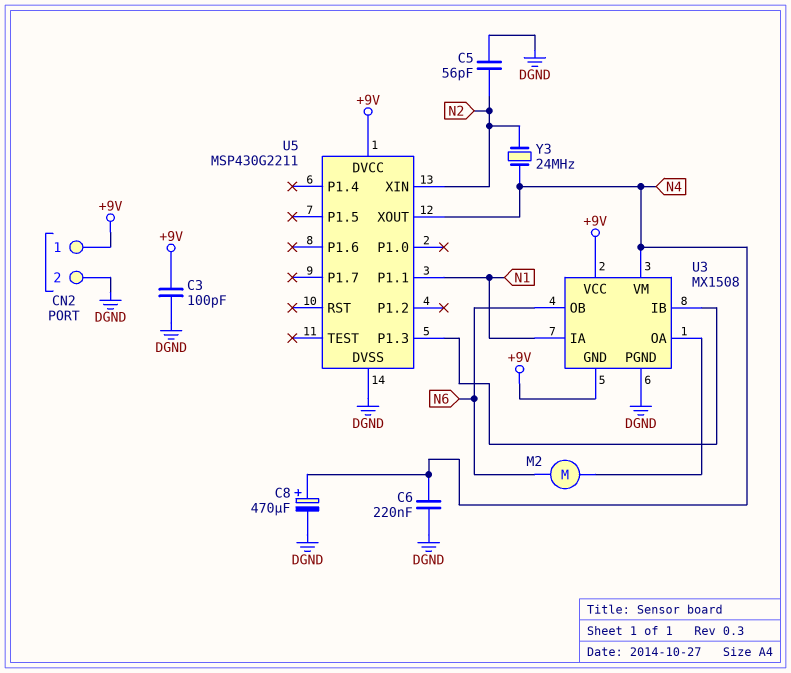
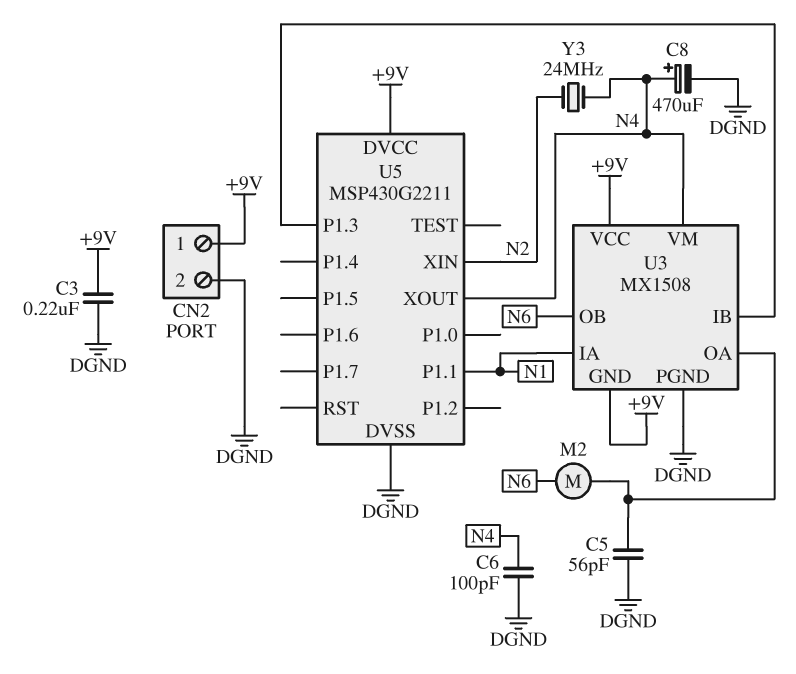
C3: 100pF (+9V, DGND) -> 220nF (+9V, DGND)
C5: 56pF (DGND, N2) -> 56pF (DGND, U3/OA)
C6: 220nF (DGND, N4) -> 100pF (DGND, N4)

